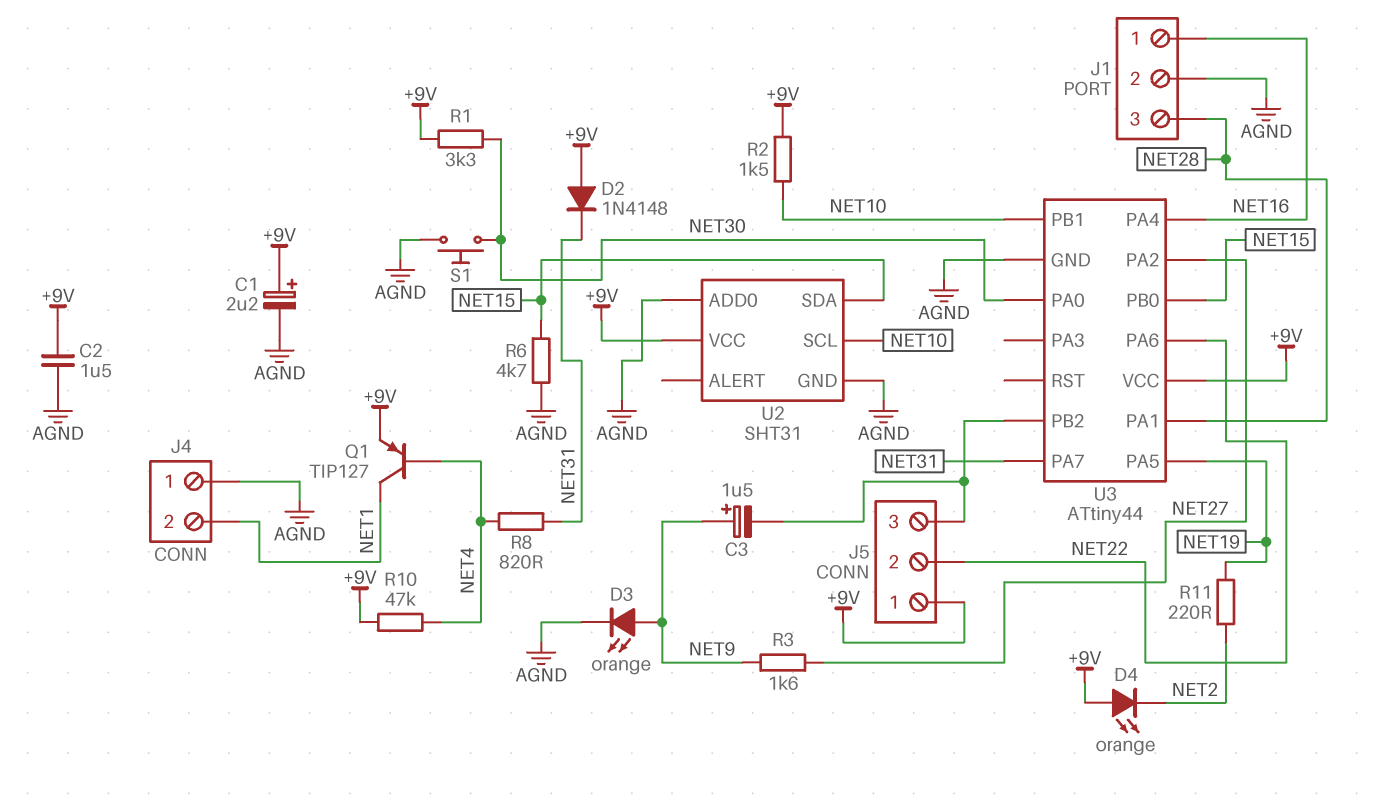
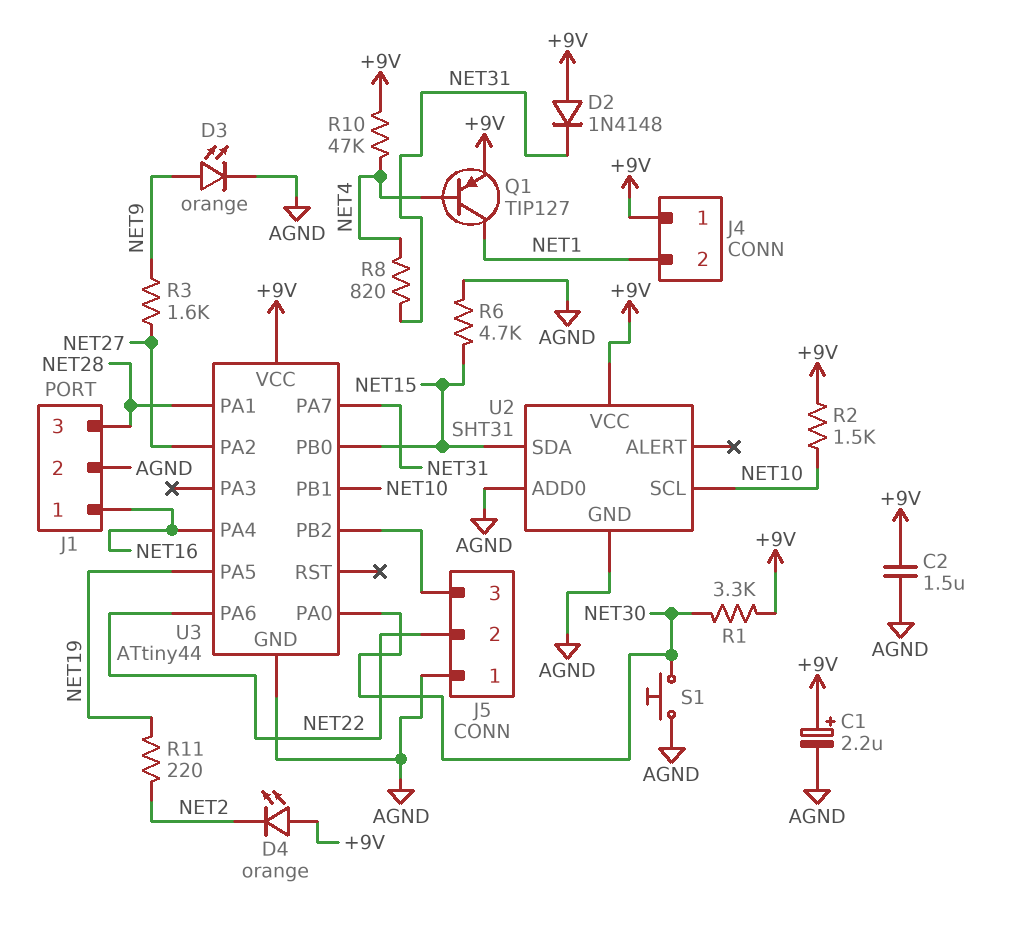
C3: 1.5uF (plus NET9, minus J5/3) -> none
J4 pin 1: AGND -> +9V
J5 pin 1: +9V -> AGND

